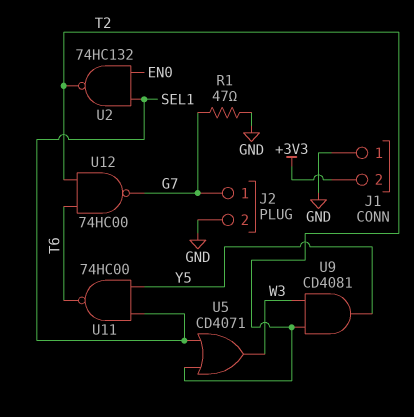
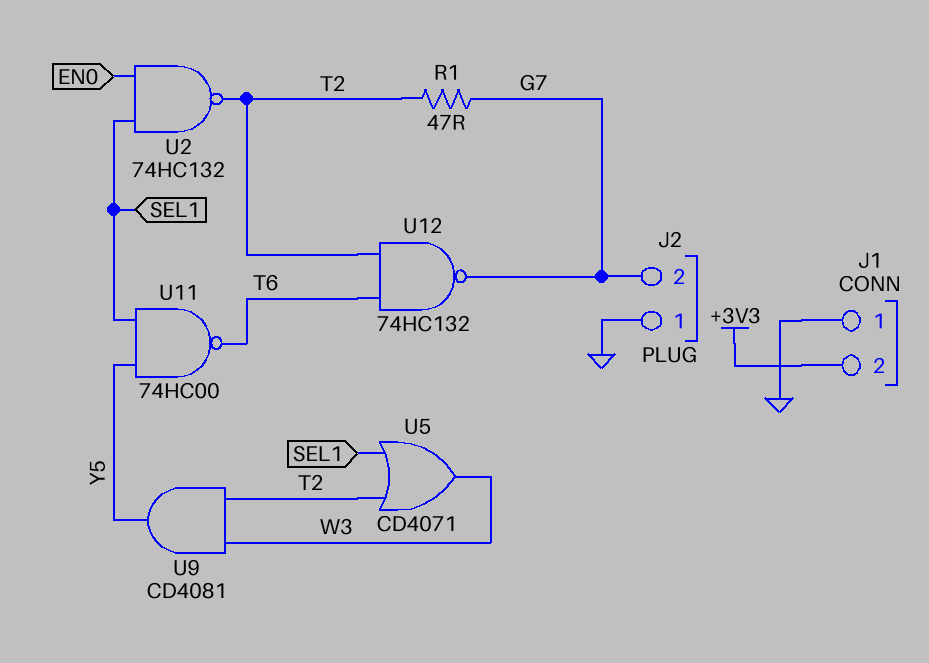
J2 pin 1: G7 -> GND
J2 pin 2: GND -> G7
R1: 47 (G7, GND) -> 47 (G7, T2)
U12: NAND 74HC00 (in T2, in T6, out G7) -> NAND 74HC132 (in T2, in T6, out G7)

